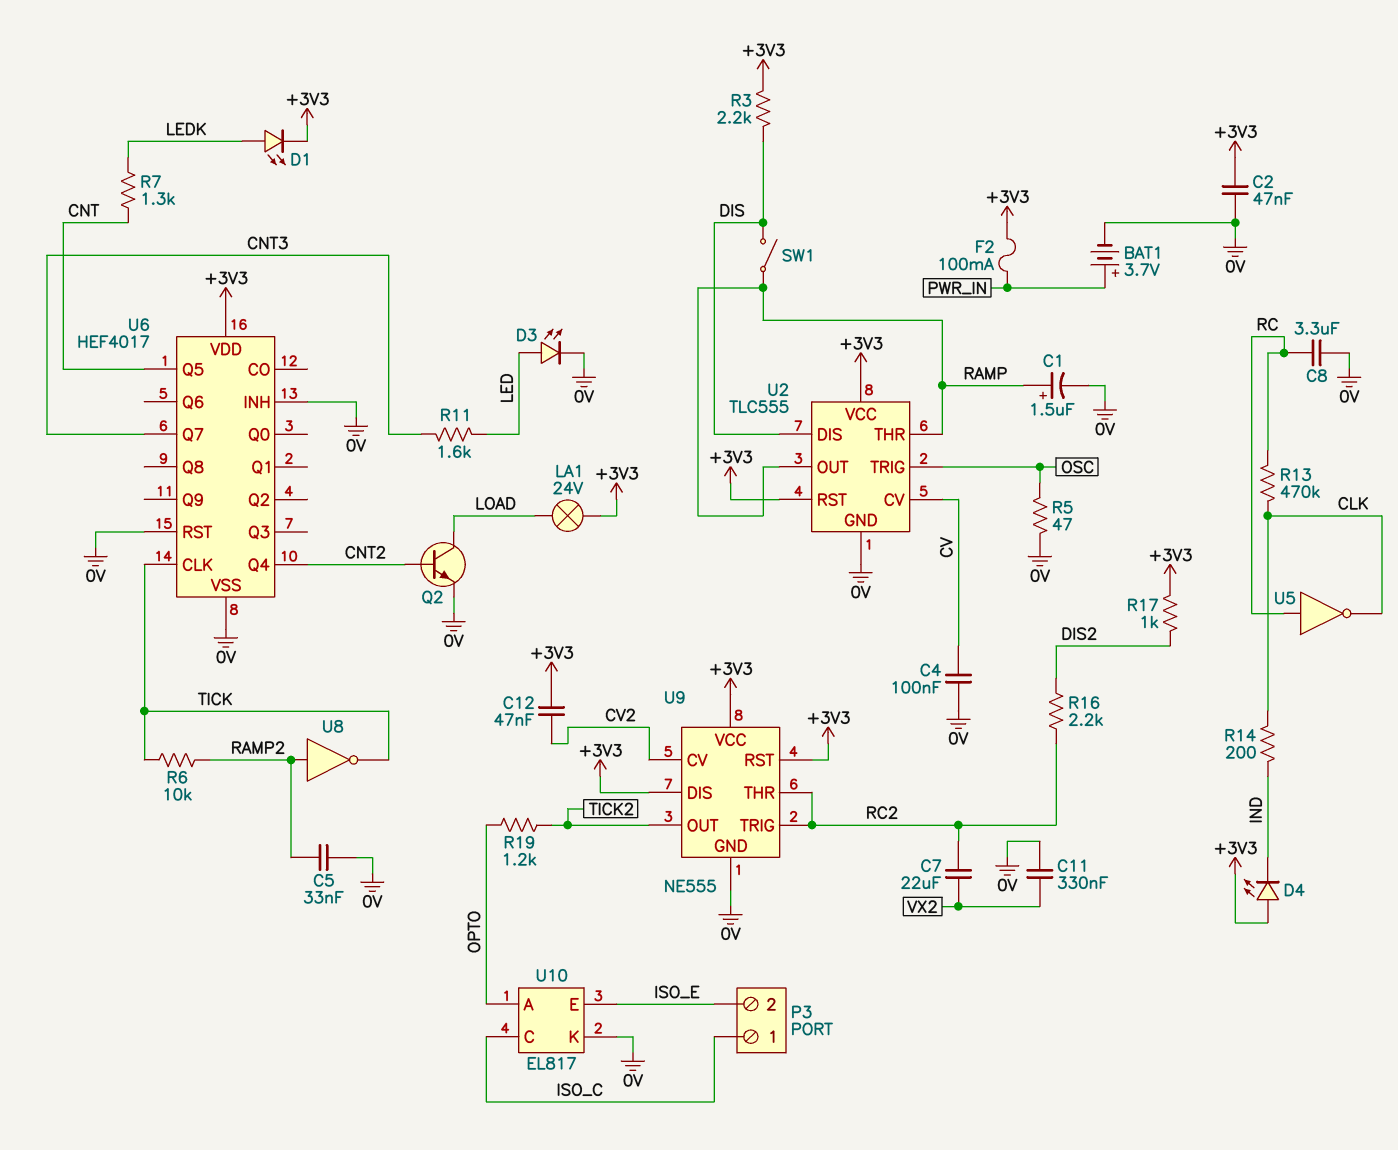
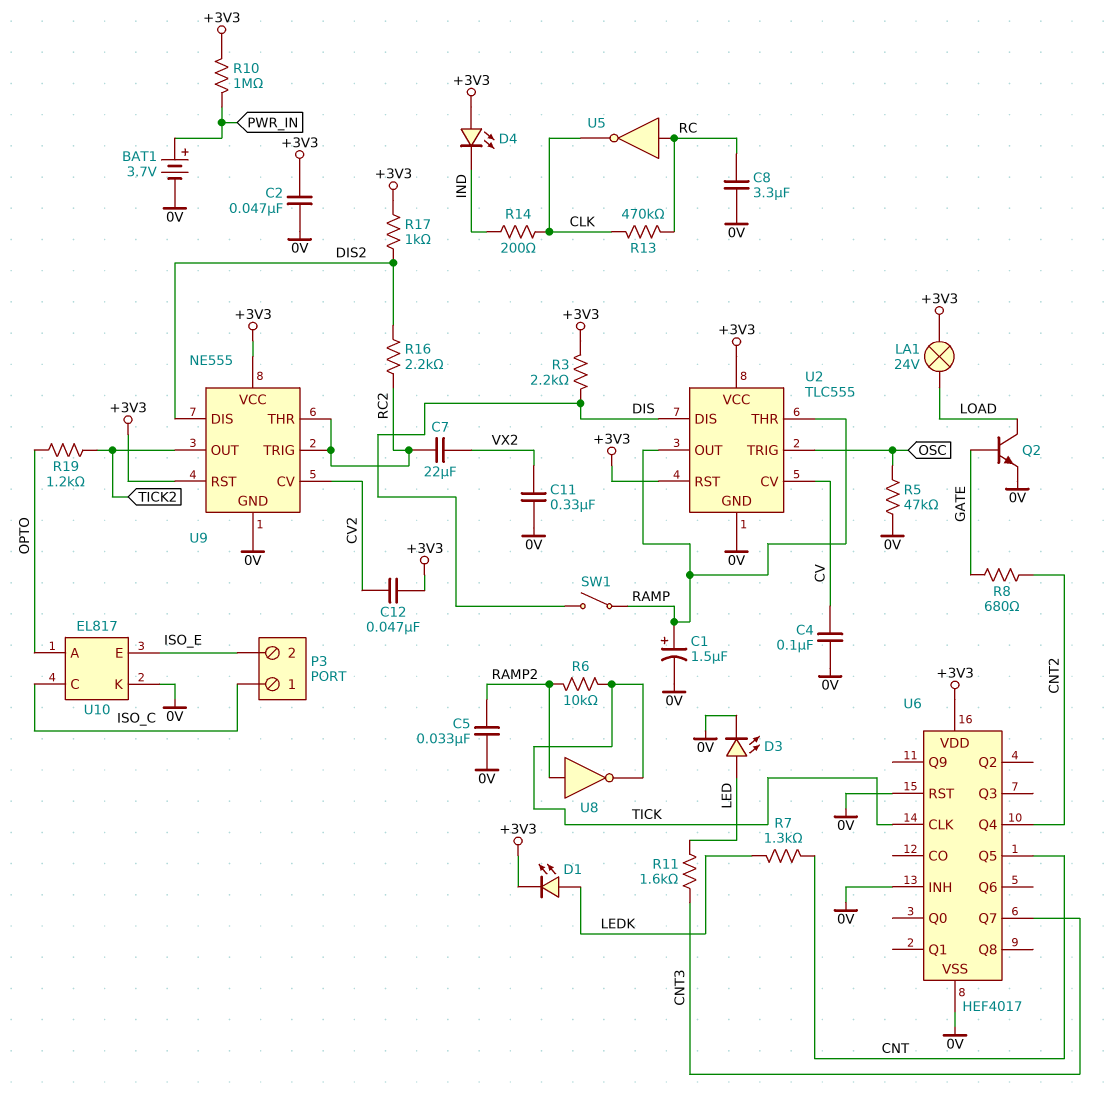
F2: 100mA (+3V3, PWR_IN) -> none
Q2: NPN (B CNT2, C LOAD, E 0V) -> NPN (B GATE, C LOAD, E 0V)
R5: 47 (0V, OSC) -> 47k (0V, OSC)
R8: none -> 680 (CNT2, GATE)
R10: none -> 1M (+3V3, PWR_IN)
U9 pin DIS: +3V3 -> DIS2

